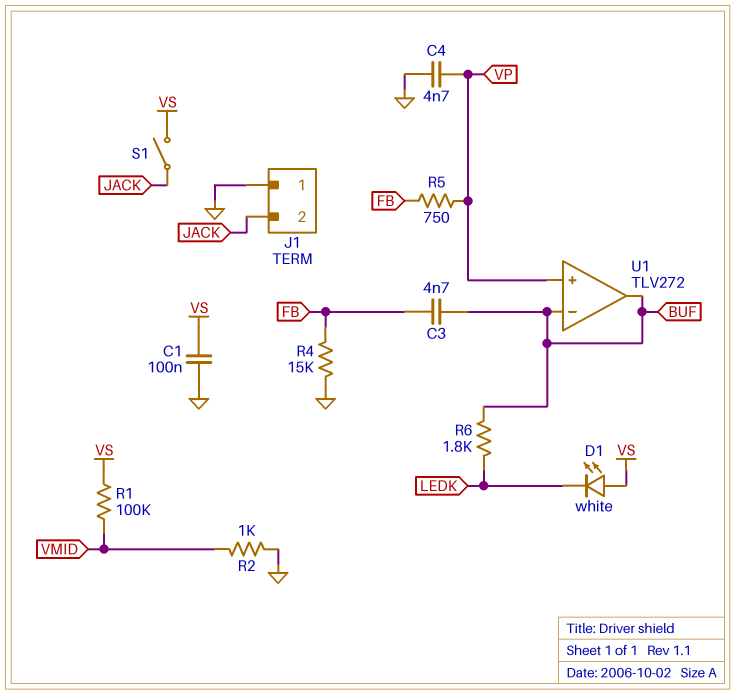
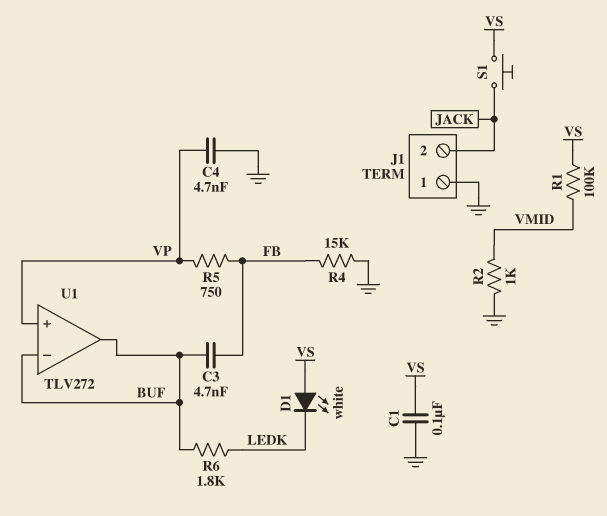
S1: switch (JACK, VS) -> button (JACK, VS)

